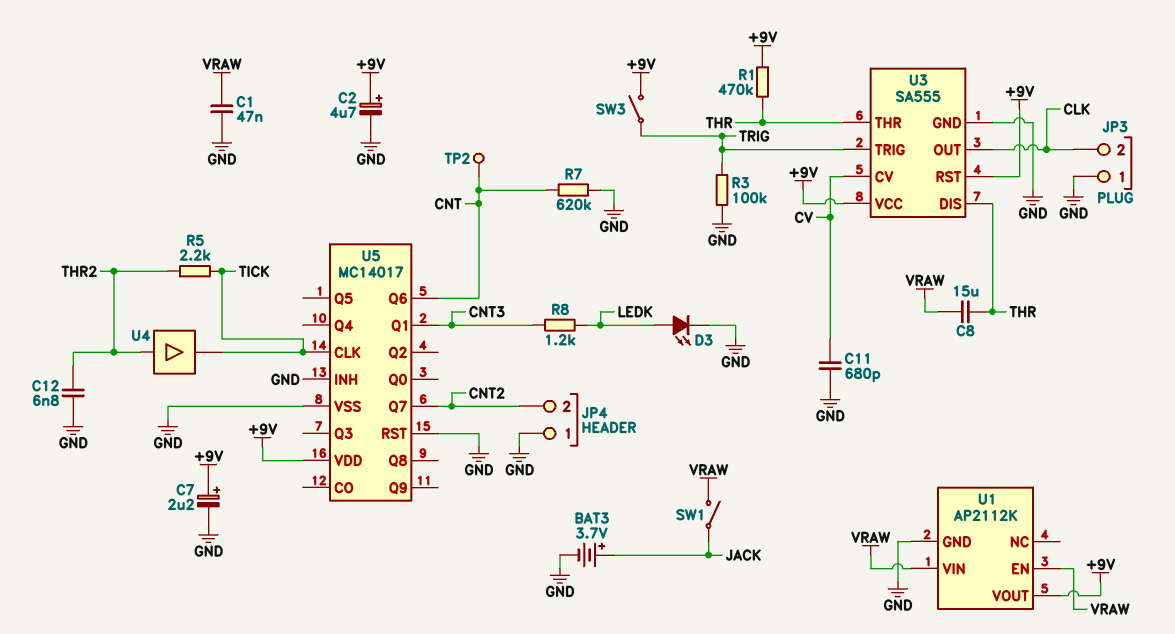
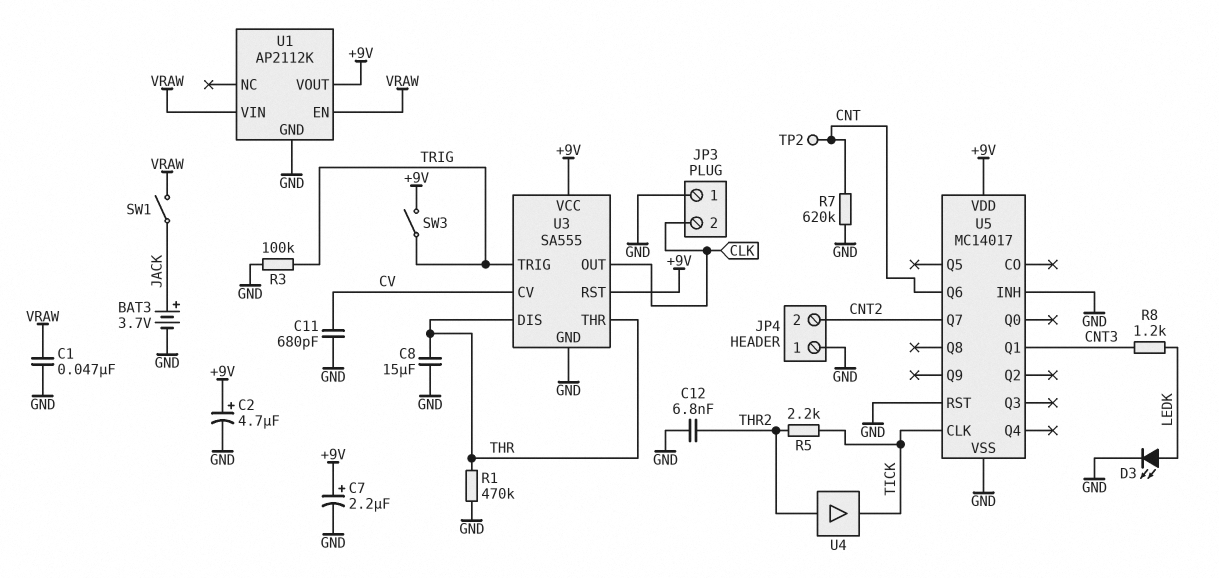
C8: 15uF (THR, VRAW) -> 15uF (GND, THR)
R1: 470k (+9V, THR) -> 470k (GND, THR)

